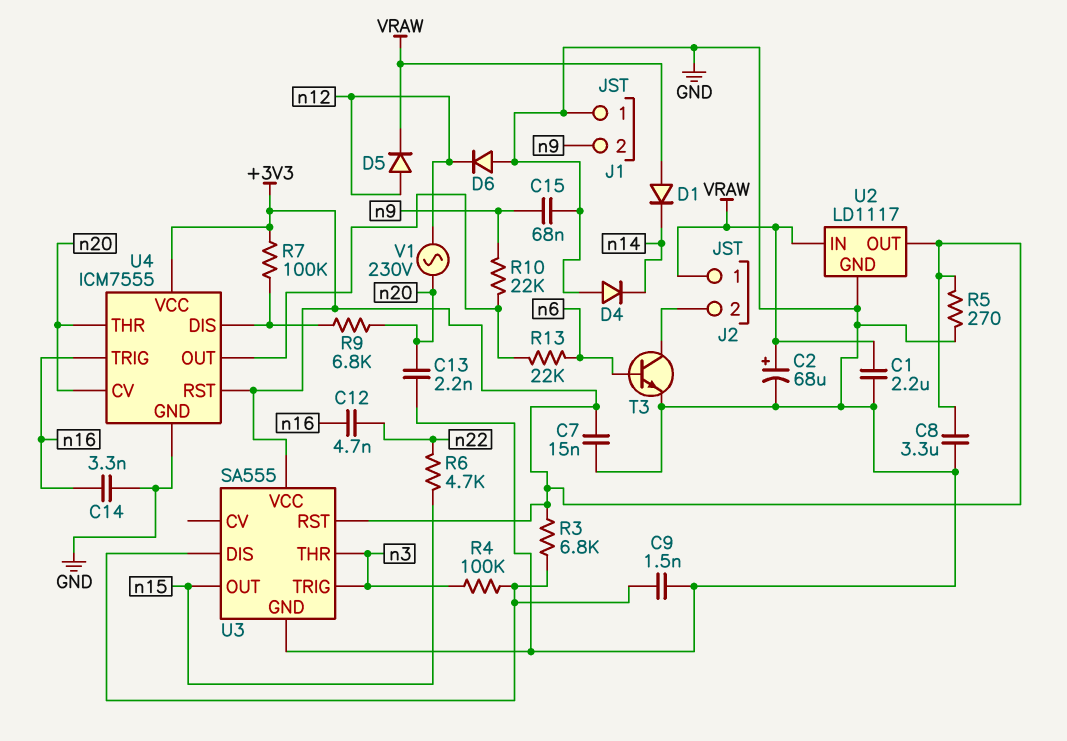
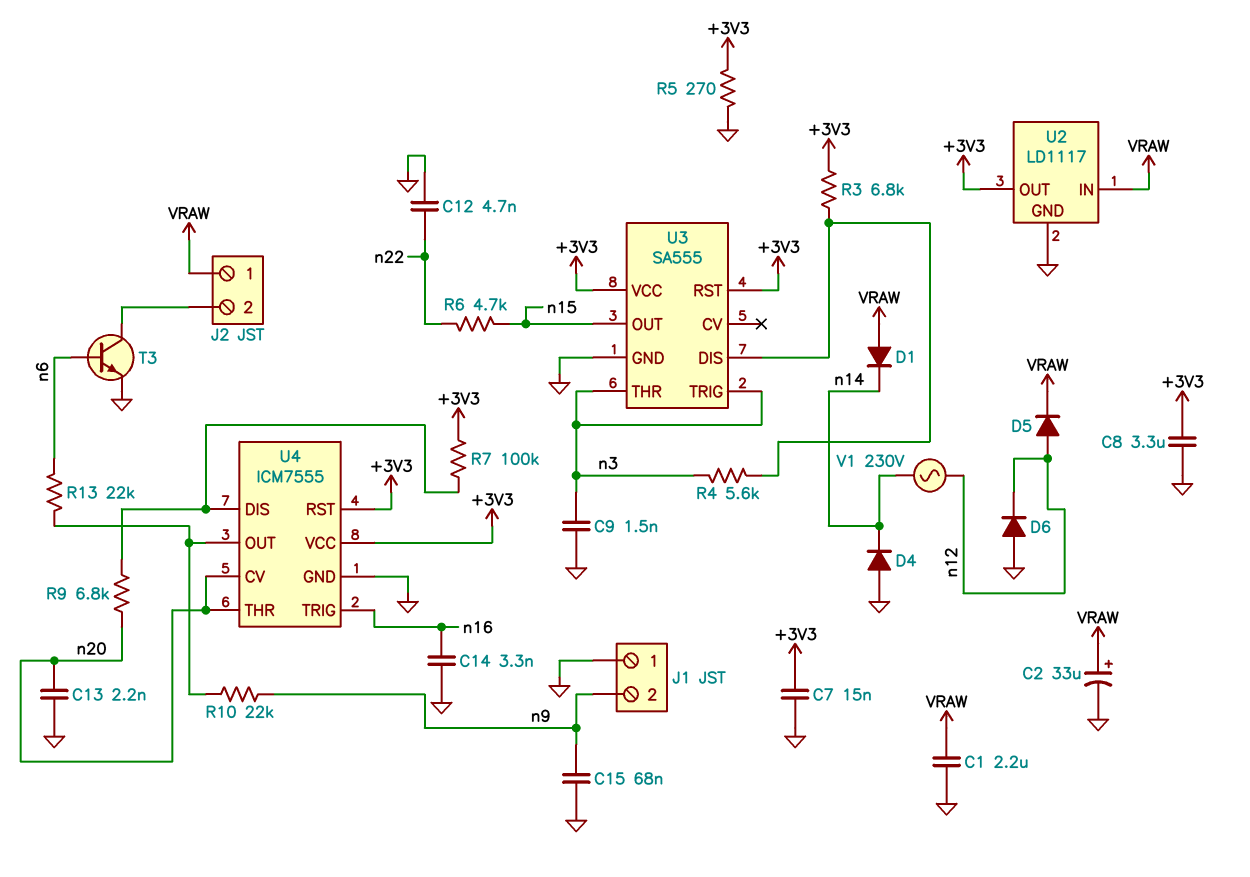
C2: 68uF (plus VRAW, minus GND) -> 33uF (plus VRAW, minus GND)
C9: 1.5nF (GND, U3/DIS) -> 1.5nF (GND, n3)
C12: 4.7nF (n16, n22) -> 4.7nF (GND, n22)
R4: 100k (U3/DIS, n3) -> 5.6k (U3/DIS, n3)
V1: AC 230V (n12, n20) -> AC 230V (n12, n14)

